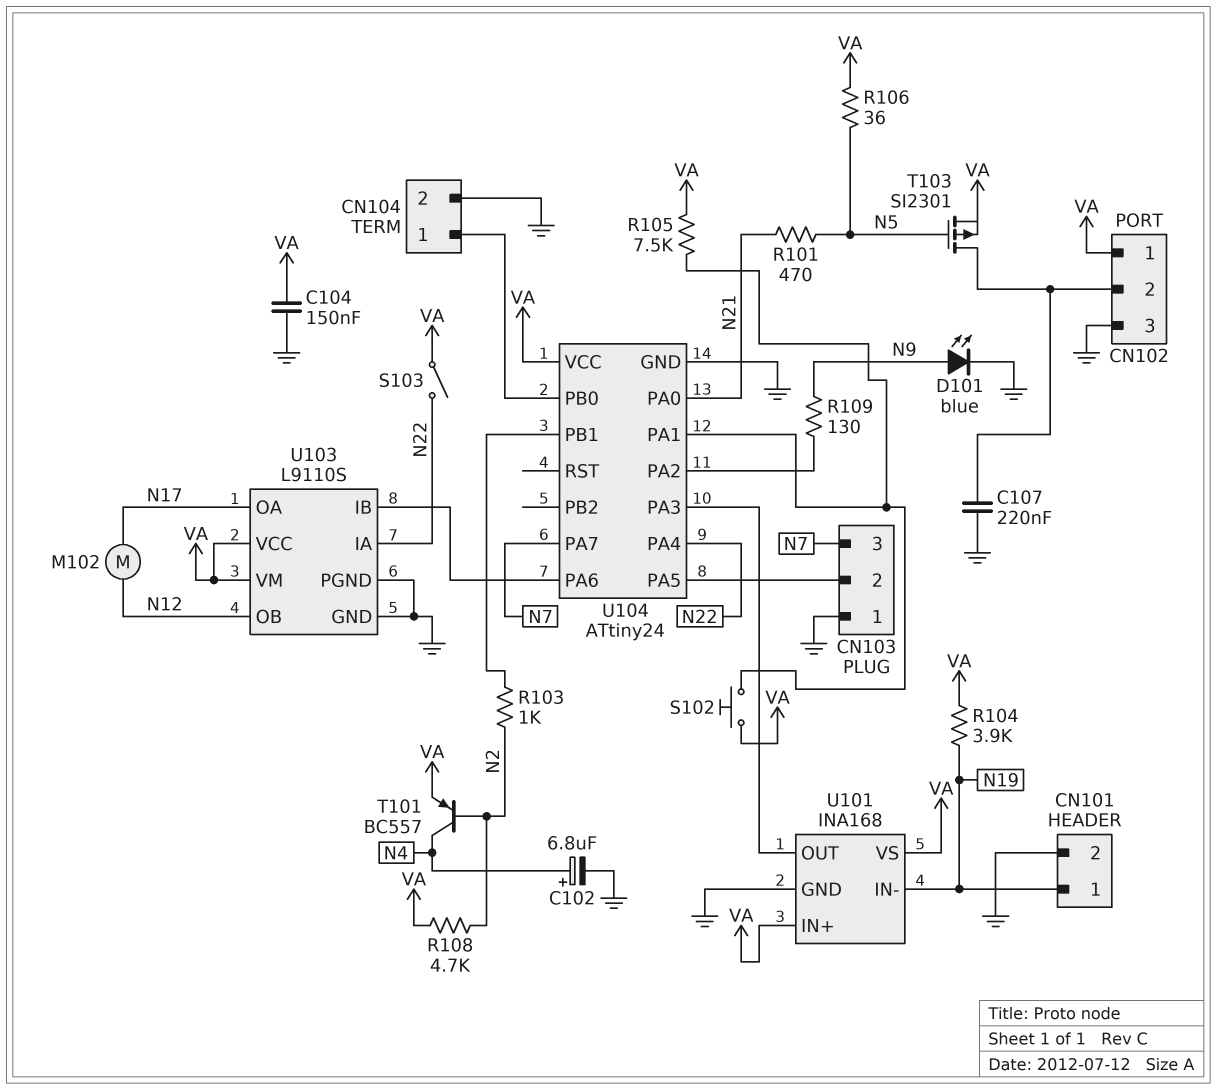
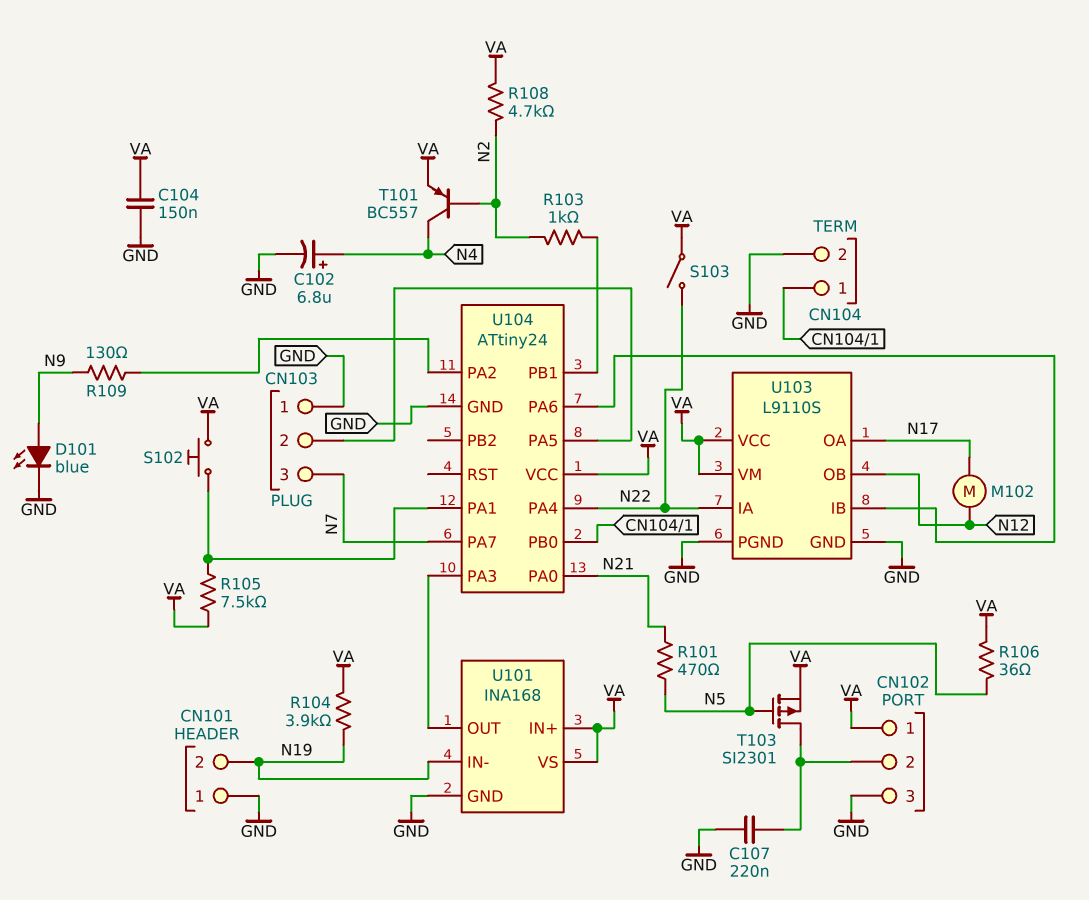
CN101 pin 1: N19 -> GND
CN101 pin 2: GND -> N19

